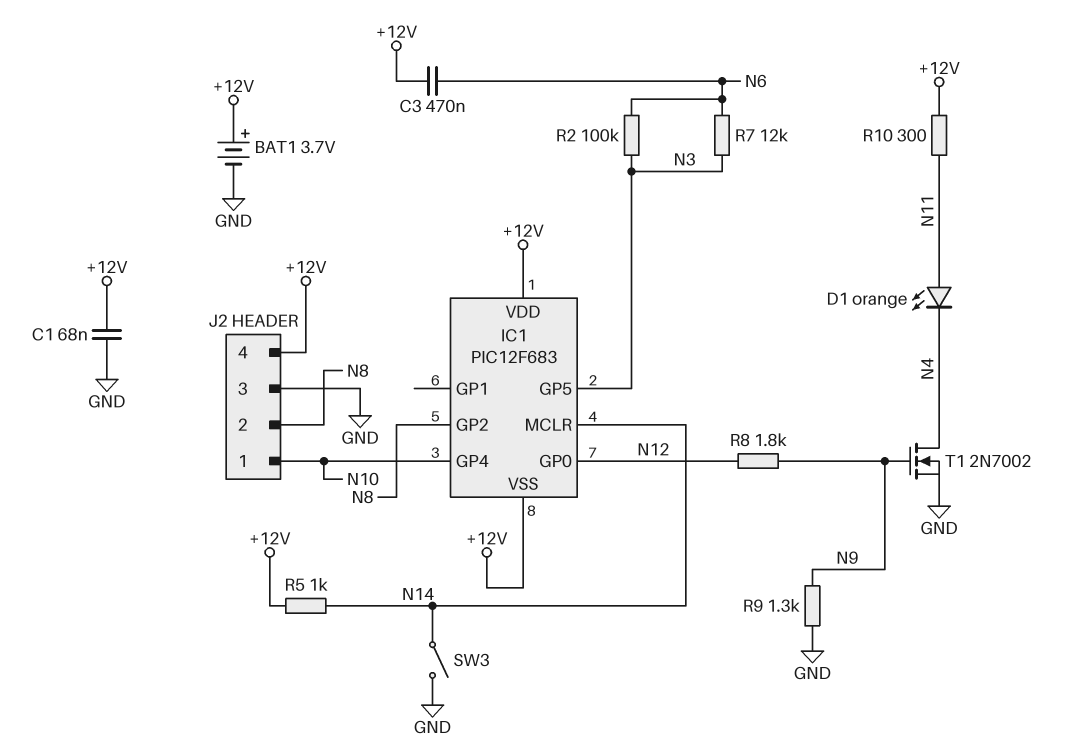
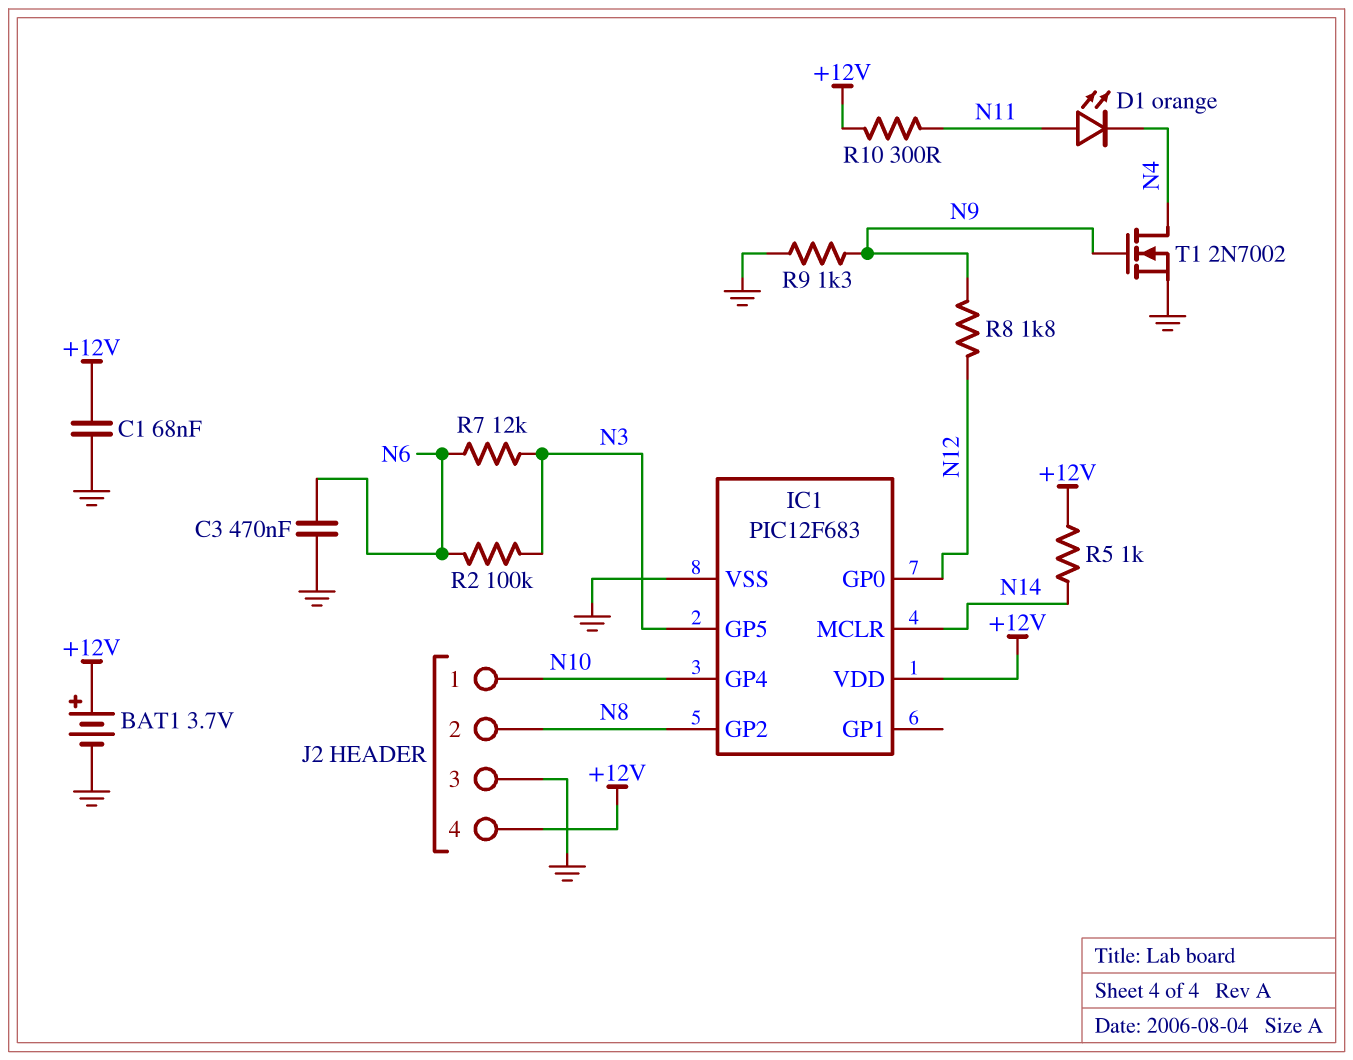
C3: 470nF (+12V, N6) -> 470nF (GND, N6)
IC1 pin VSS: +12V -> GND
SW3: switch (GND, N14) -> none

